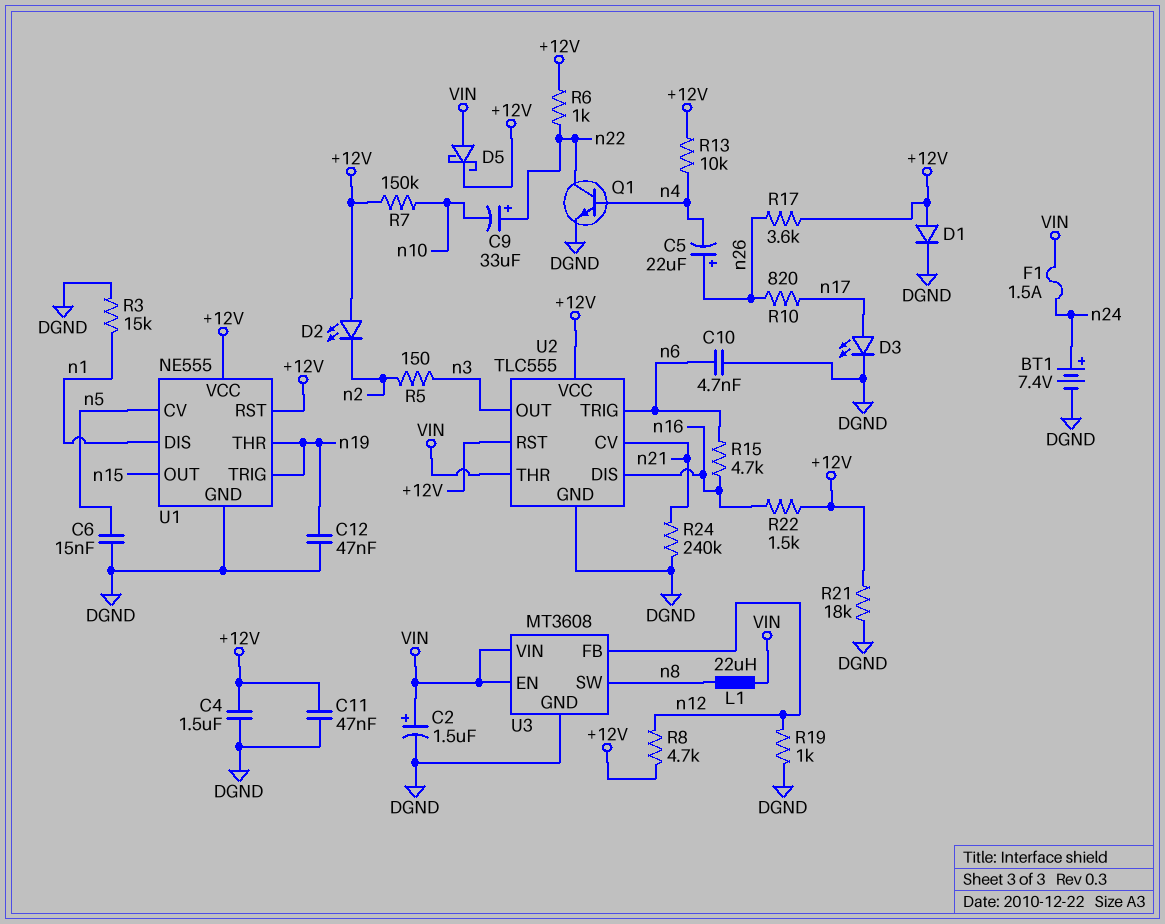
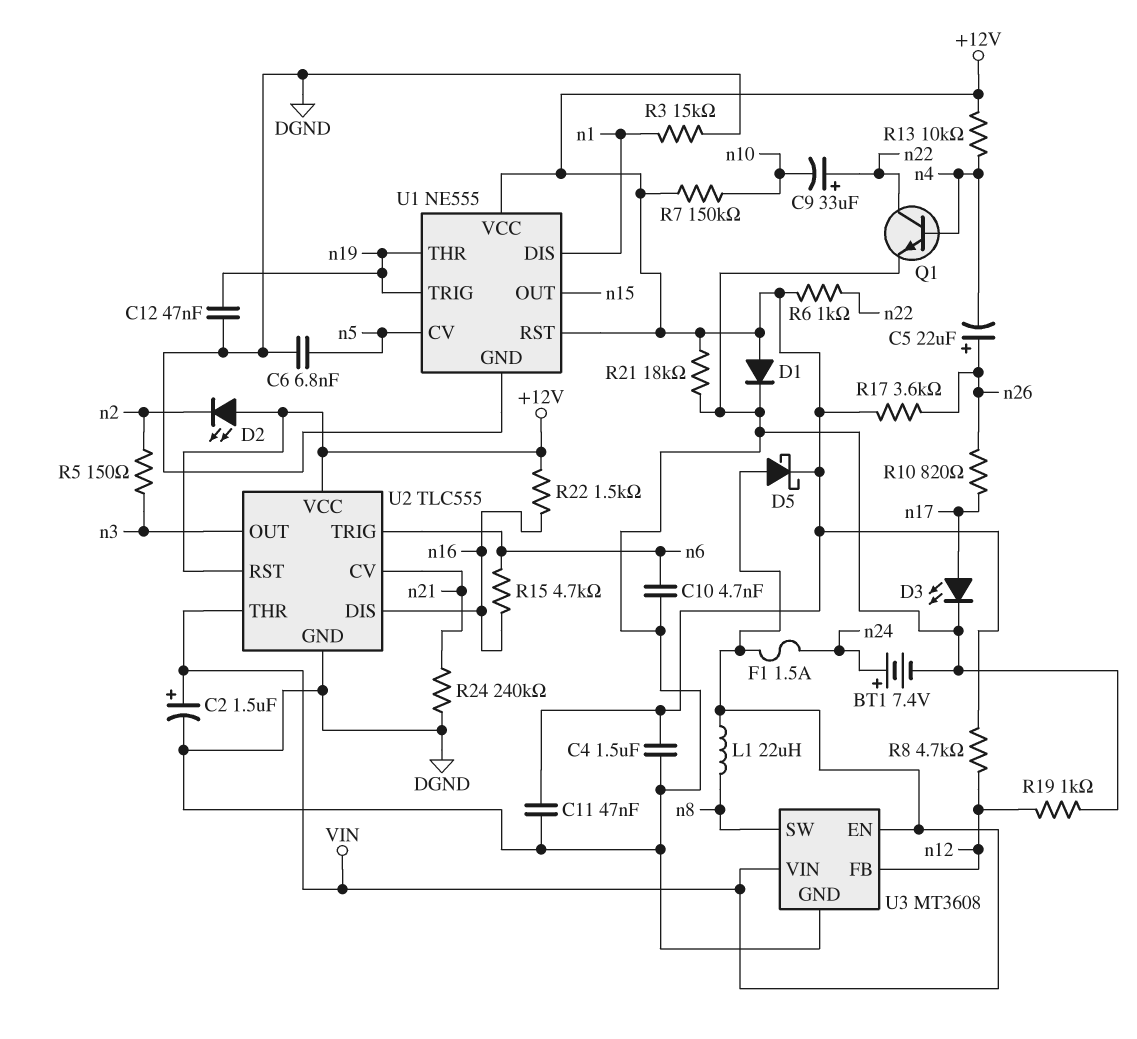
C6: 15nF (DGND, n5) -> 6.8nF (DGND, n5)

